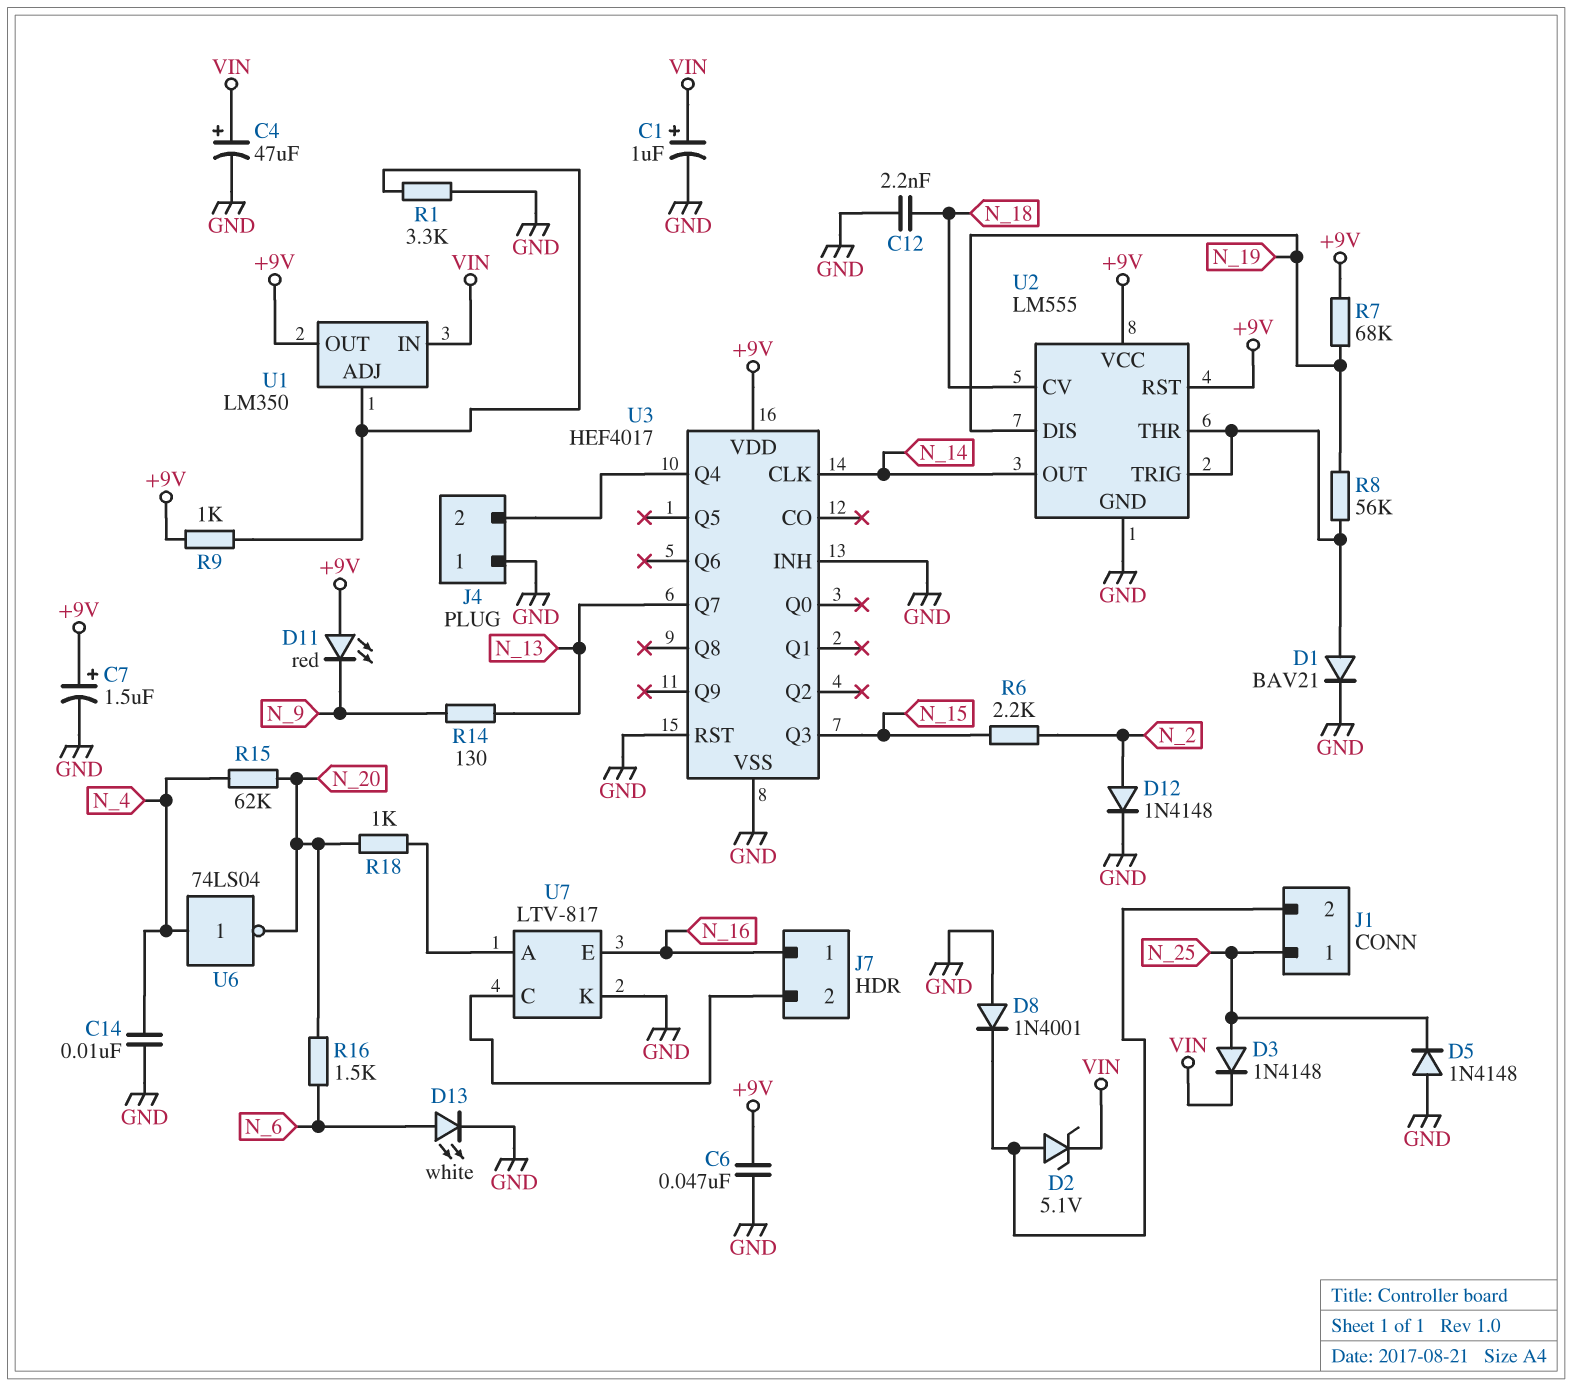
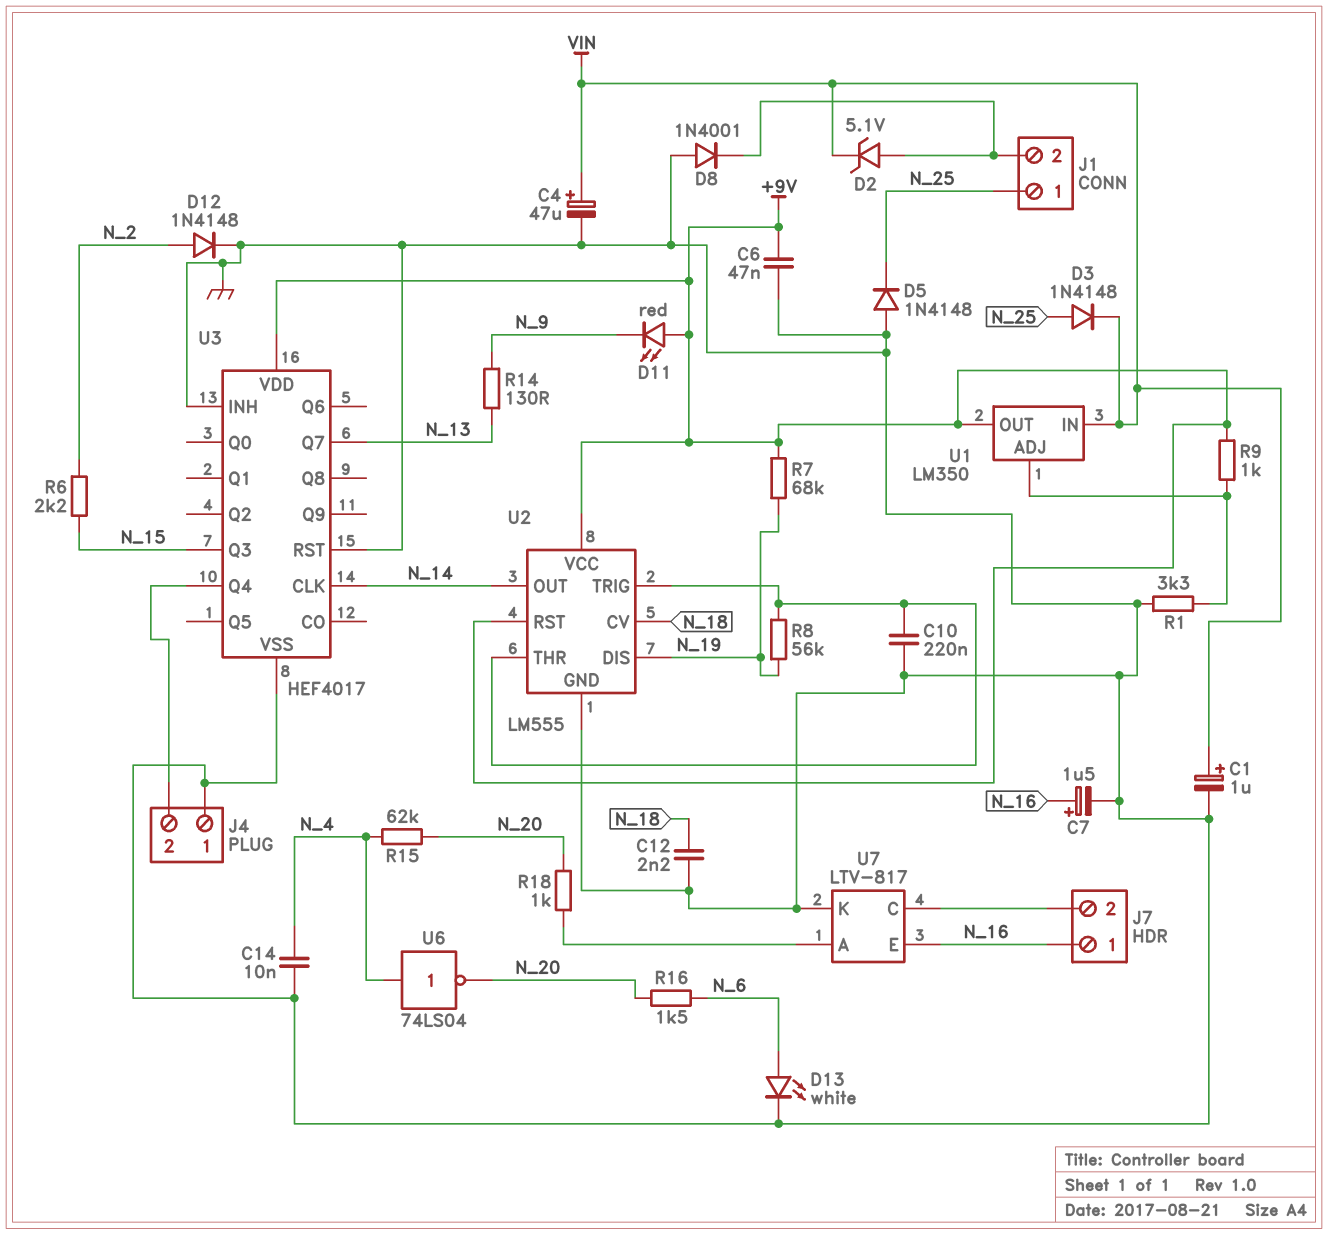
C7: 1.5uF (plus +9V, minus GND) -> 1.5uF (plus N_16, minus GND)
C10: none -> 220nF (GND, U2/THR)
D1: diode BAV21 (A U2/THR, K GND) -> none

